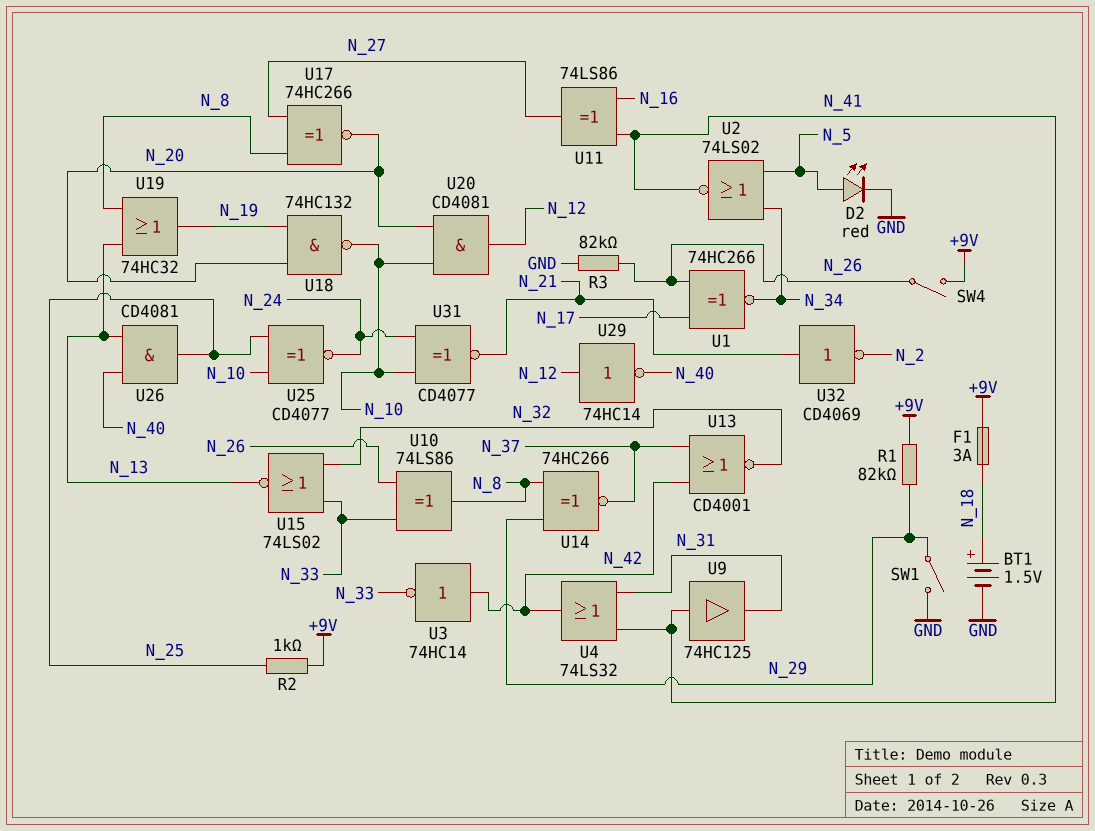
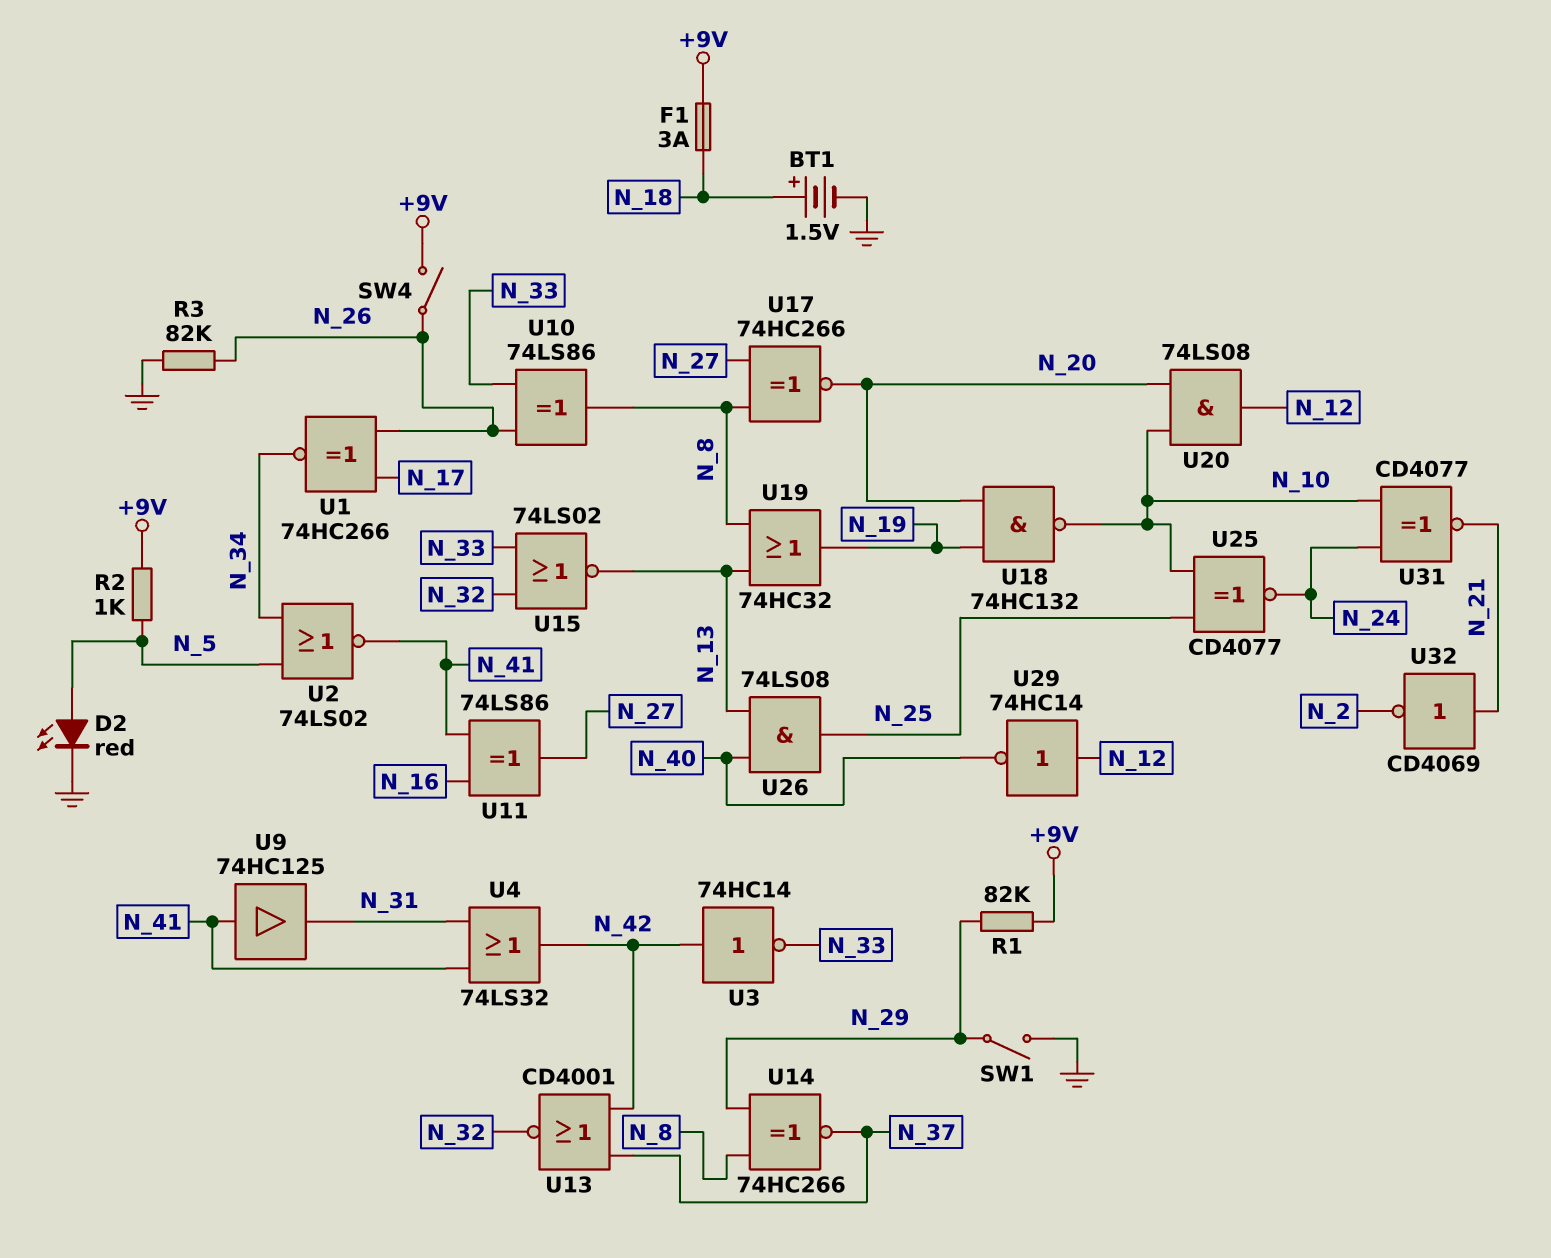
R2: 1k (+9V, N_25) -> 1k (+9V, N_5)
U20: AND CD4081 (in N_10, in N_20, out N_12) -> AND 74LS08 (in N_10, in N_20, out N_12)
U26: AND CD4081 (in N_13, in N_40, out N_25) -> AND 74LS08 (in N_13, in N_40, out N_25)

